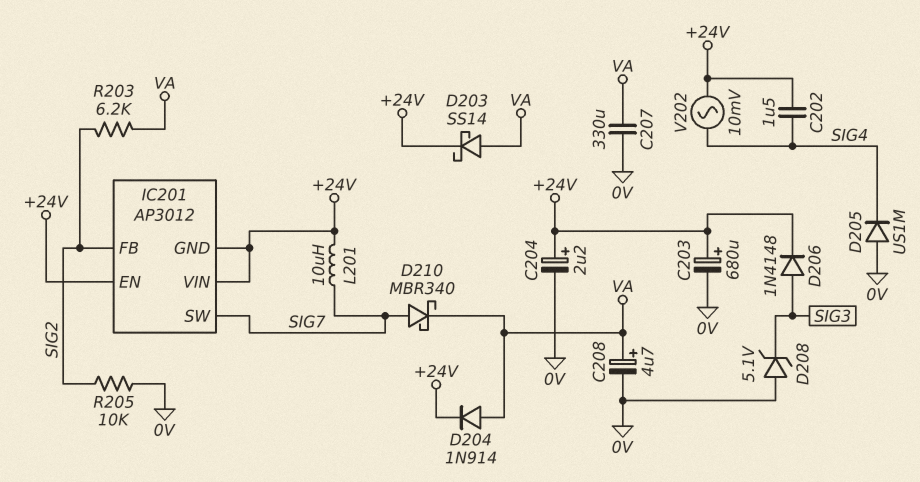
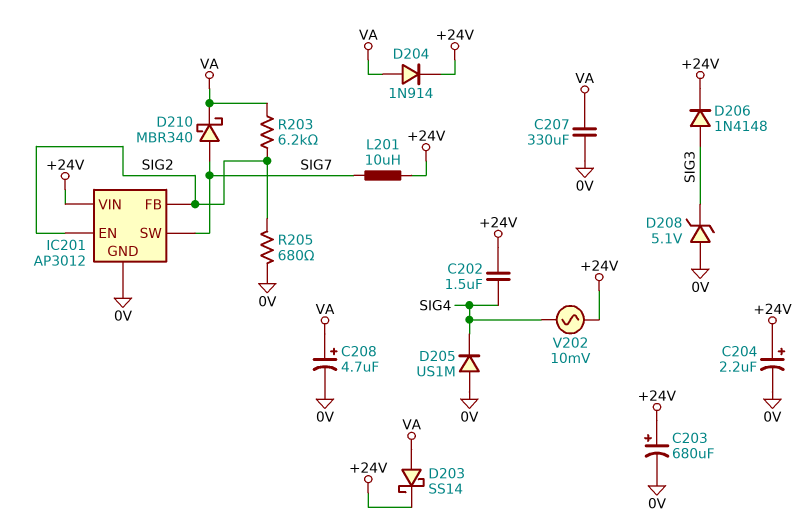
IC201 pin EN: +24V -> SIG2
IC201 pin GND: +24V -> 0V
R205: 10k (0V, SIG2) -> 680 (0V, SIG2)

